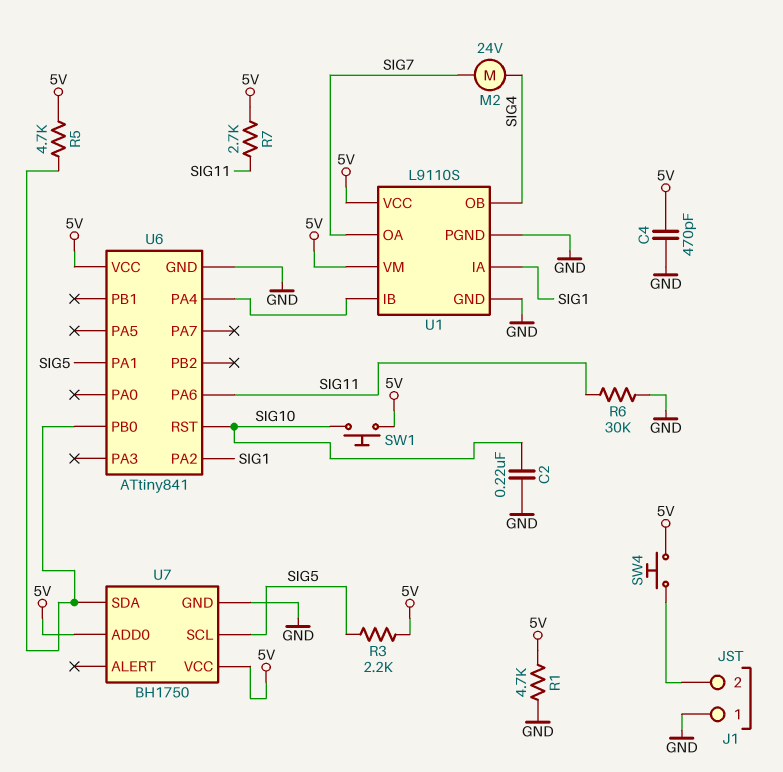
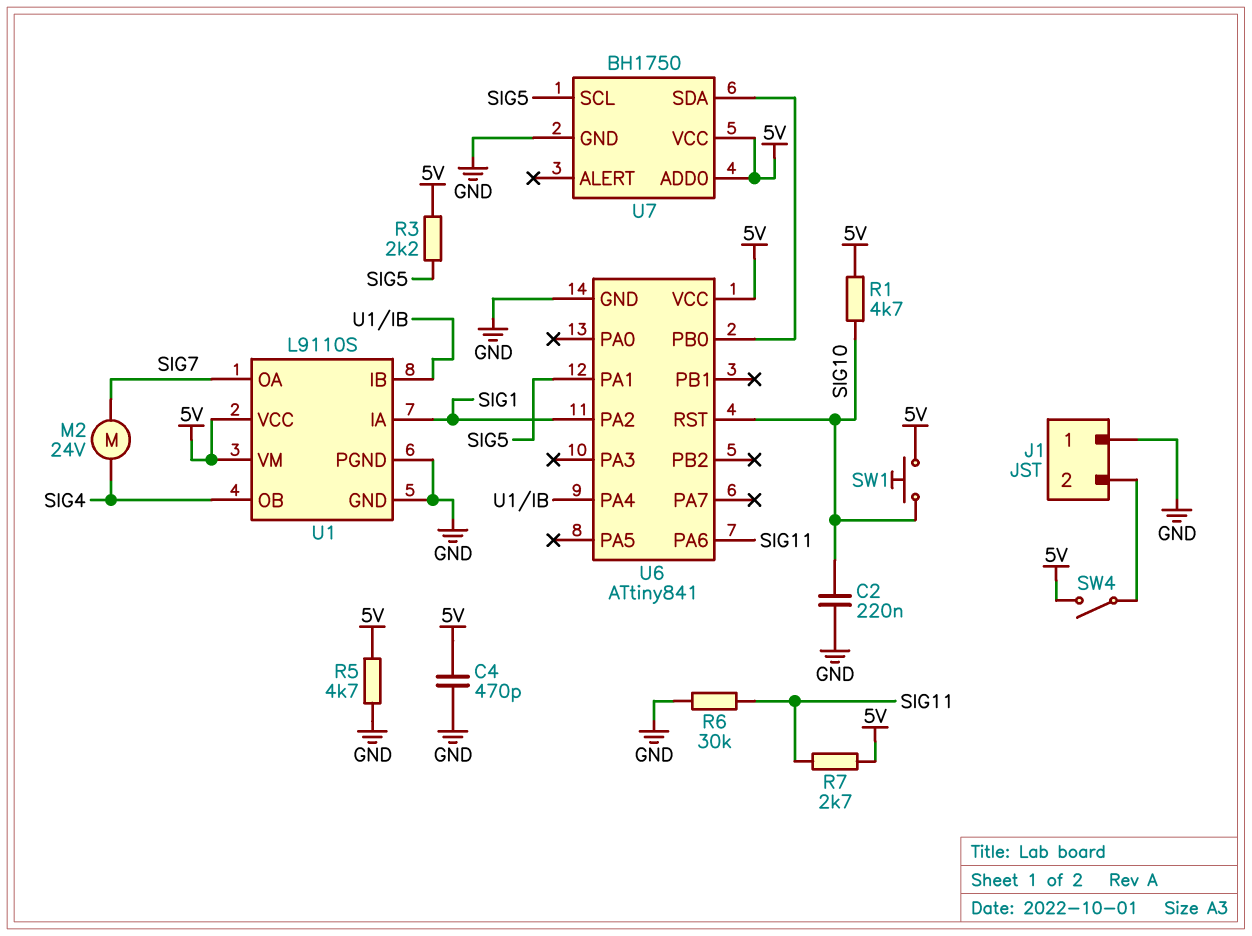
R1: 4.7k (5V, GND) -> 4.7k (5V, SIG10)
R5: 4.7k (5V, U6/PB0) -> 4.7k (5V, GND)
SW4: button (5V, J1/2) -> switch (5V, J1/2)

